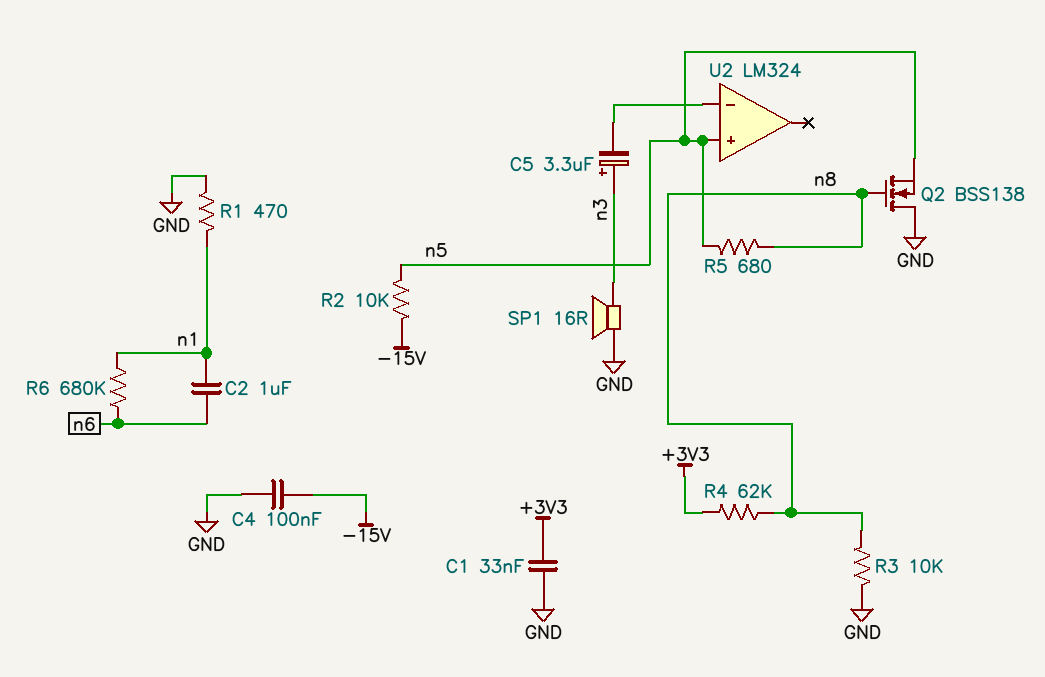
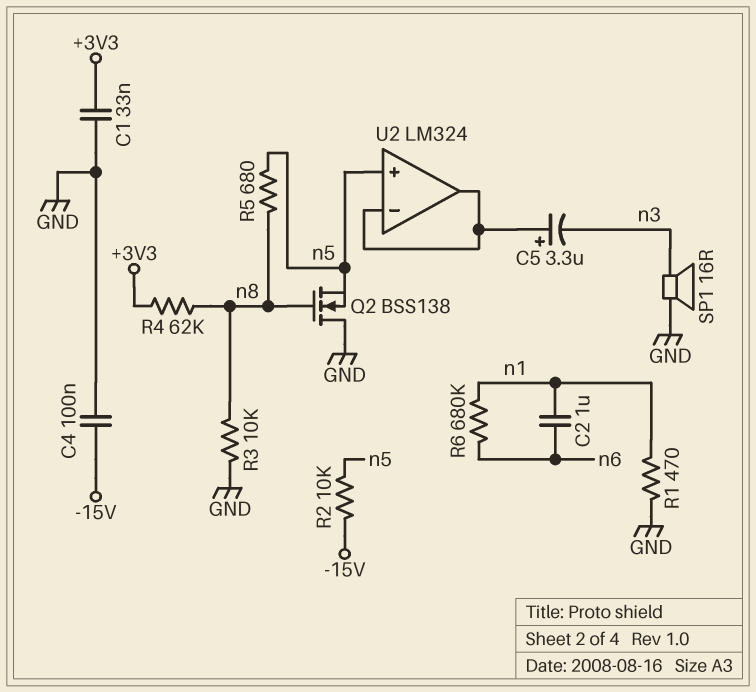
C5: 3.3uF (plus n3, minus U2/in-) -> 3.3uF (plus U2/in-, minus n3)
U2 pin out: none -> U2/in-

